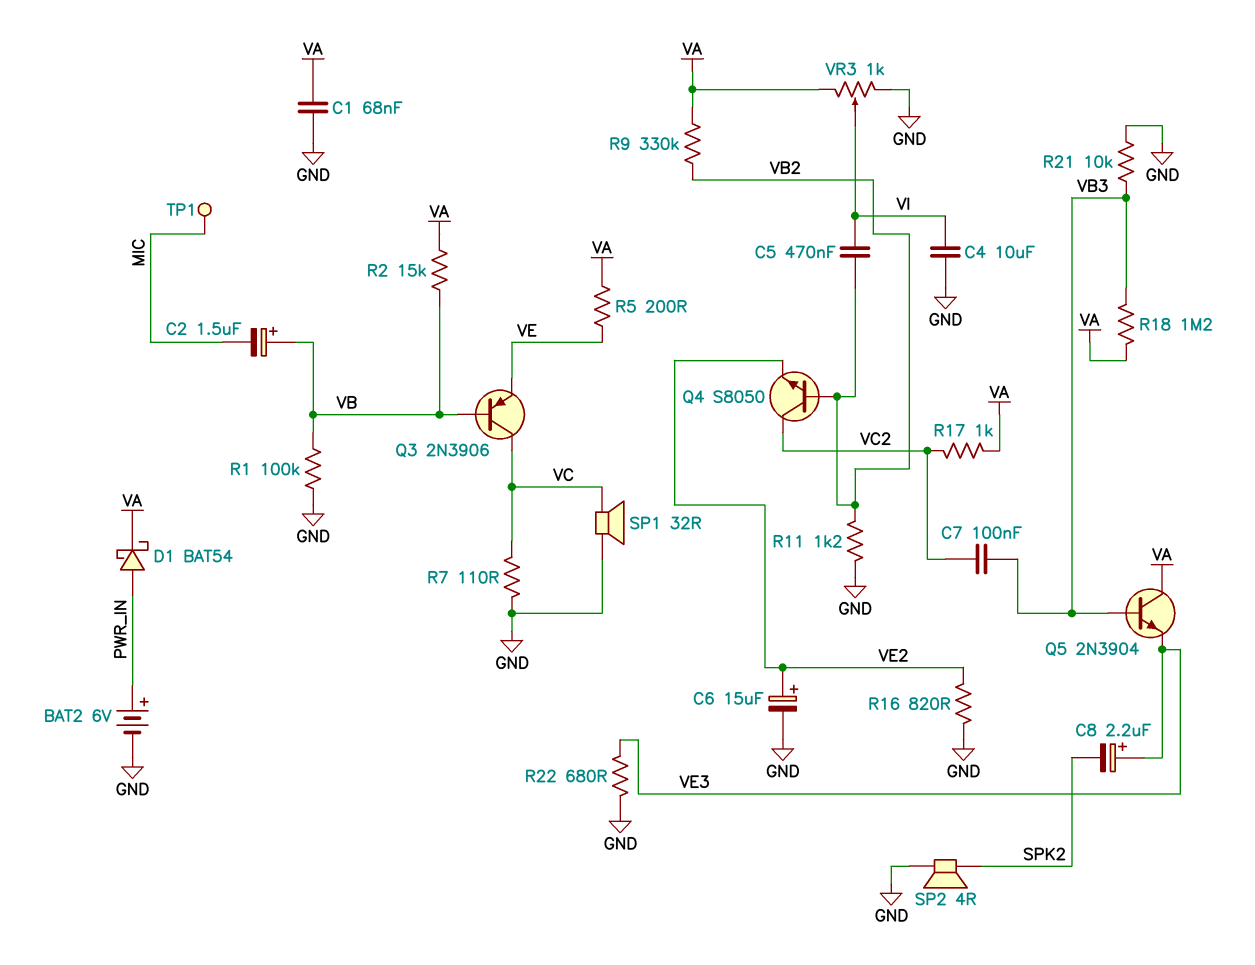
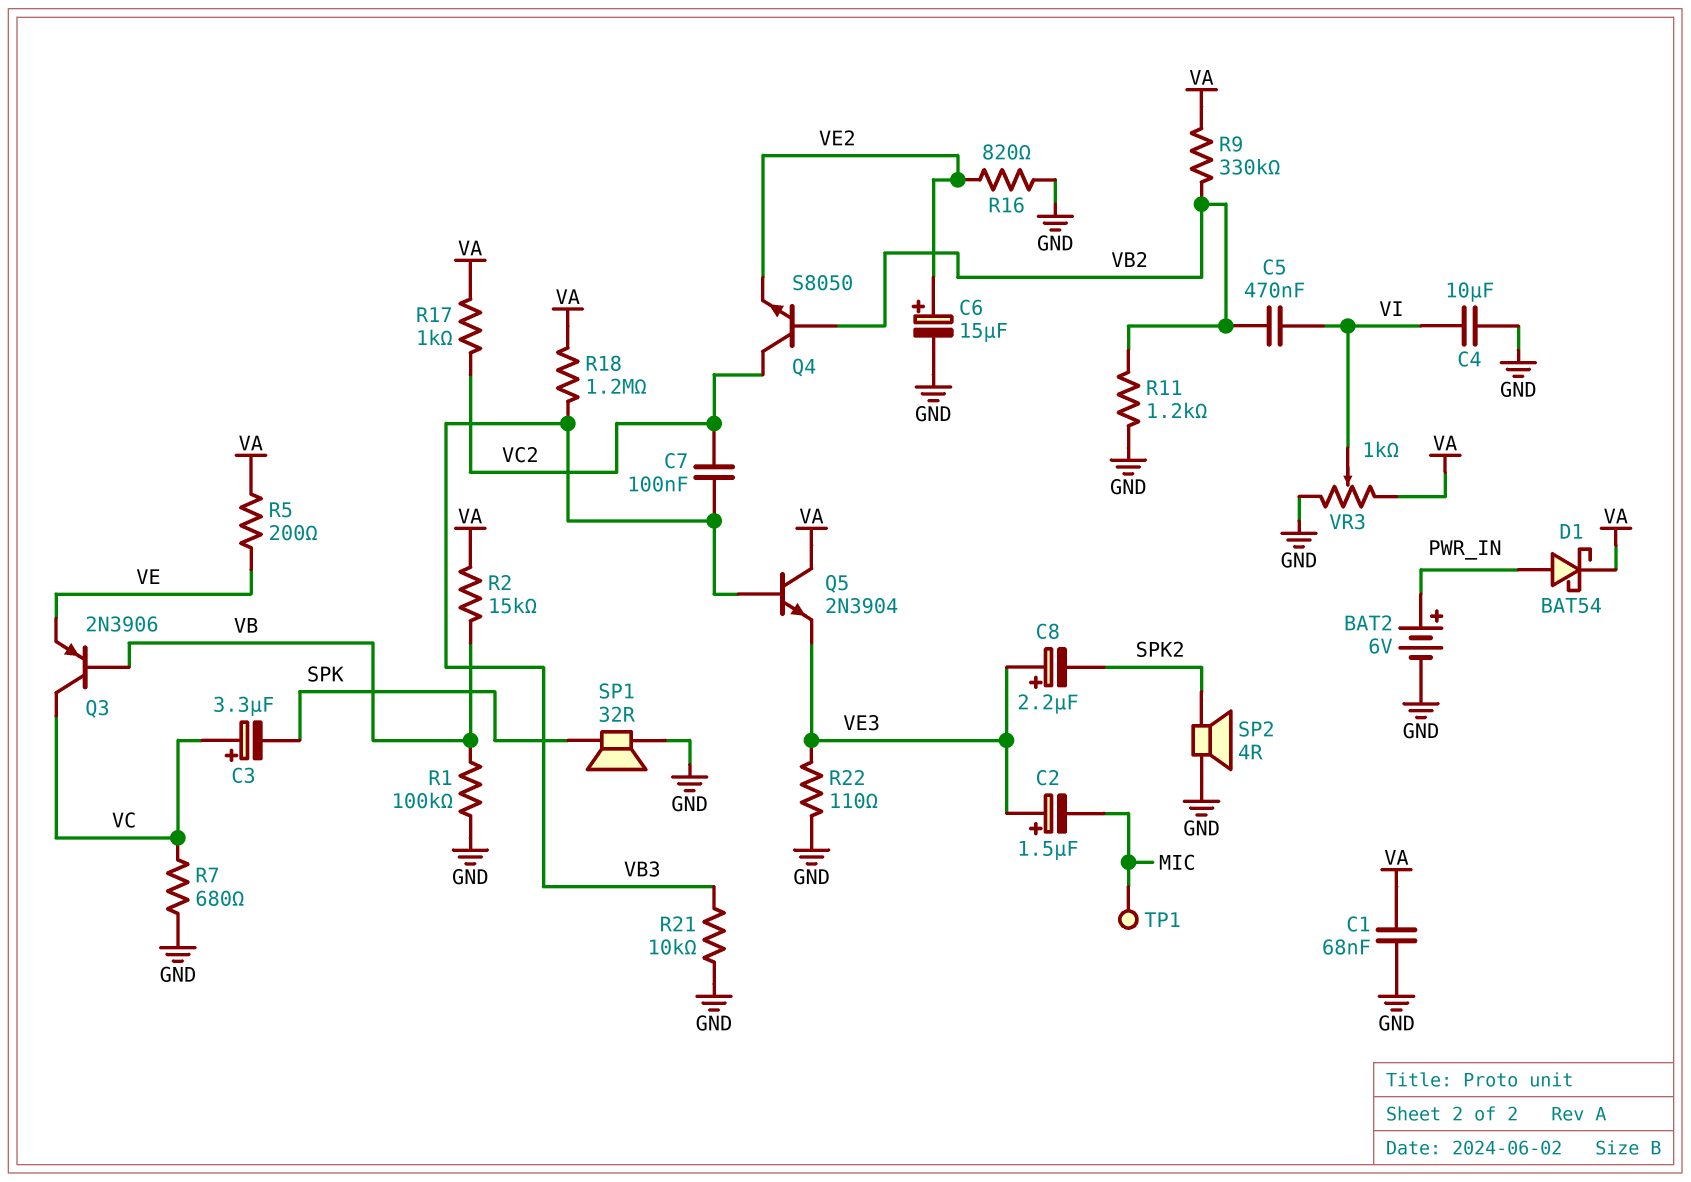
C2: 1.5uF (plus VB, minus MIC) -> 1.5uF (plus VE3, minus MIC)
C3: none -> 3.3uF (plus VC, minus SPK)
R7: 110 (GND, VC) -> 680 (GND, VC)
R22: 680 (GND, VE3) -> 110 (GND, VE3)
SP1: speaker 32R (GND, VC) -> speaker 32R (GND, SPK)

